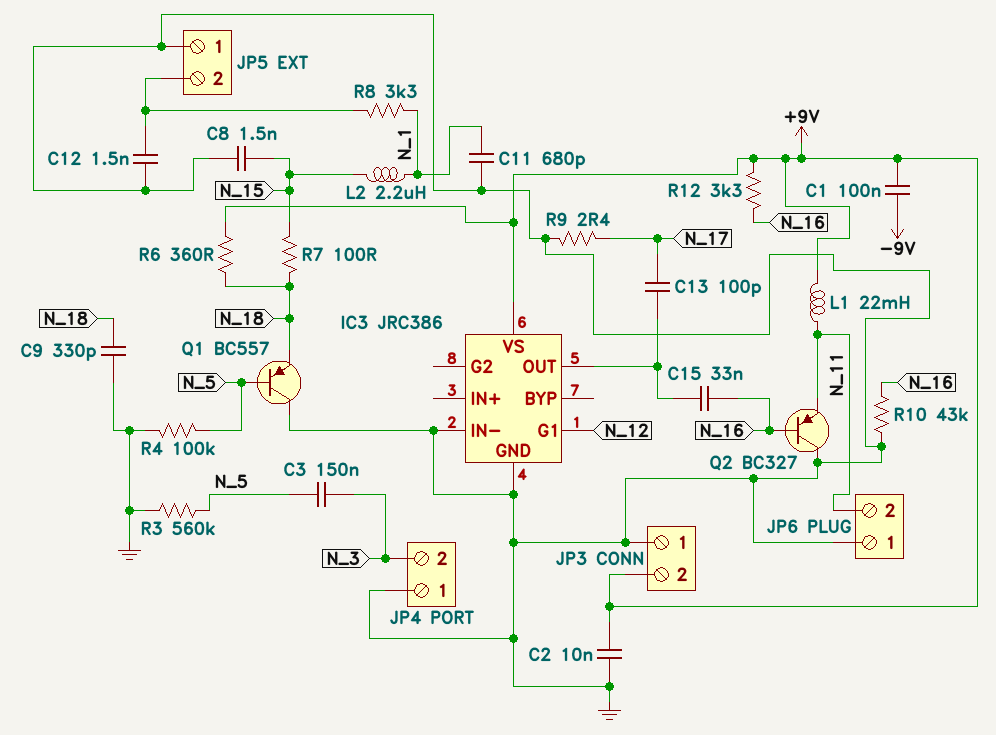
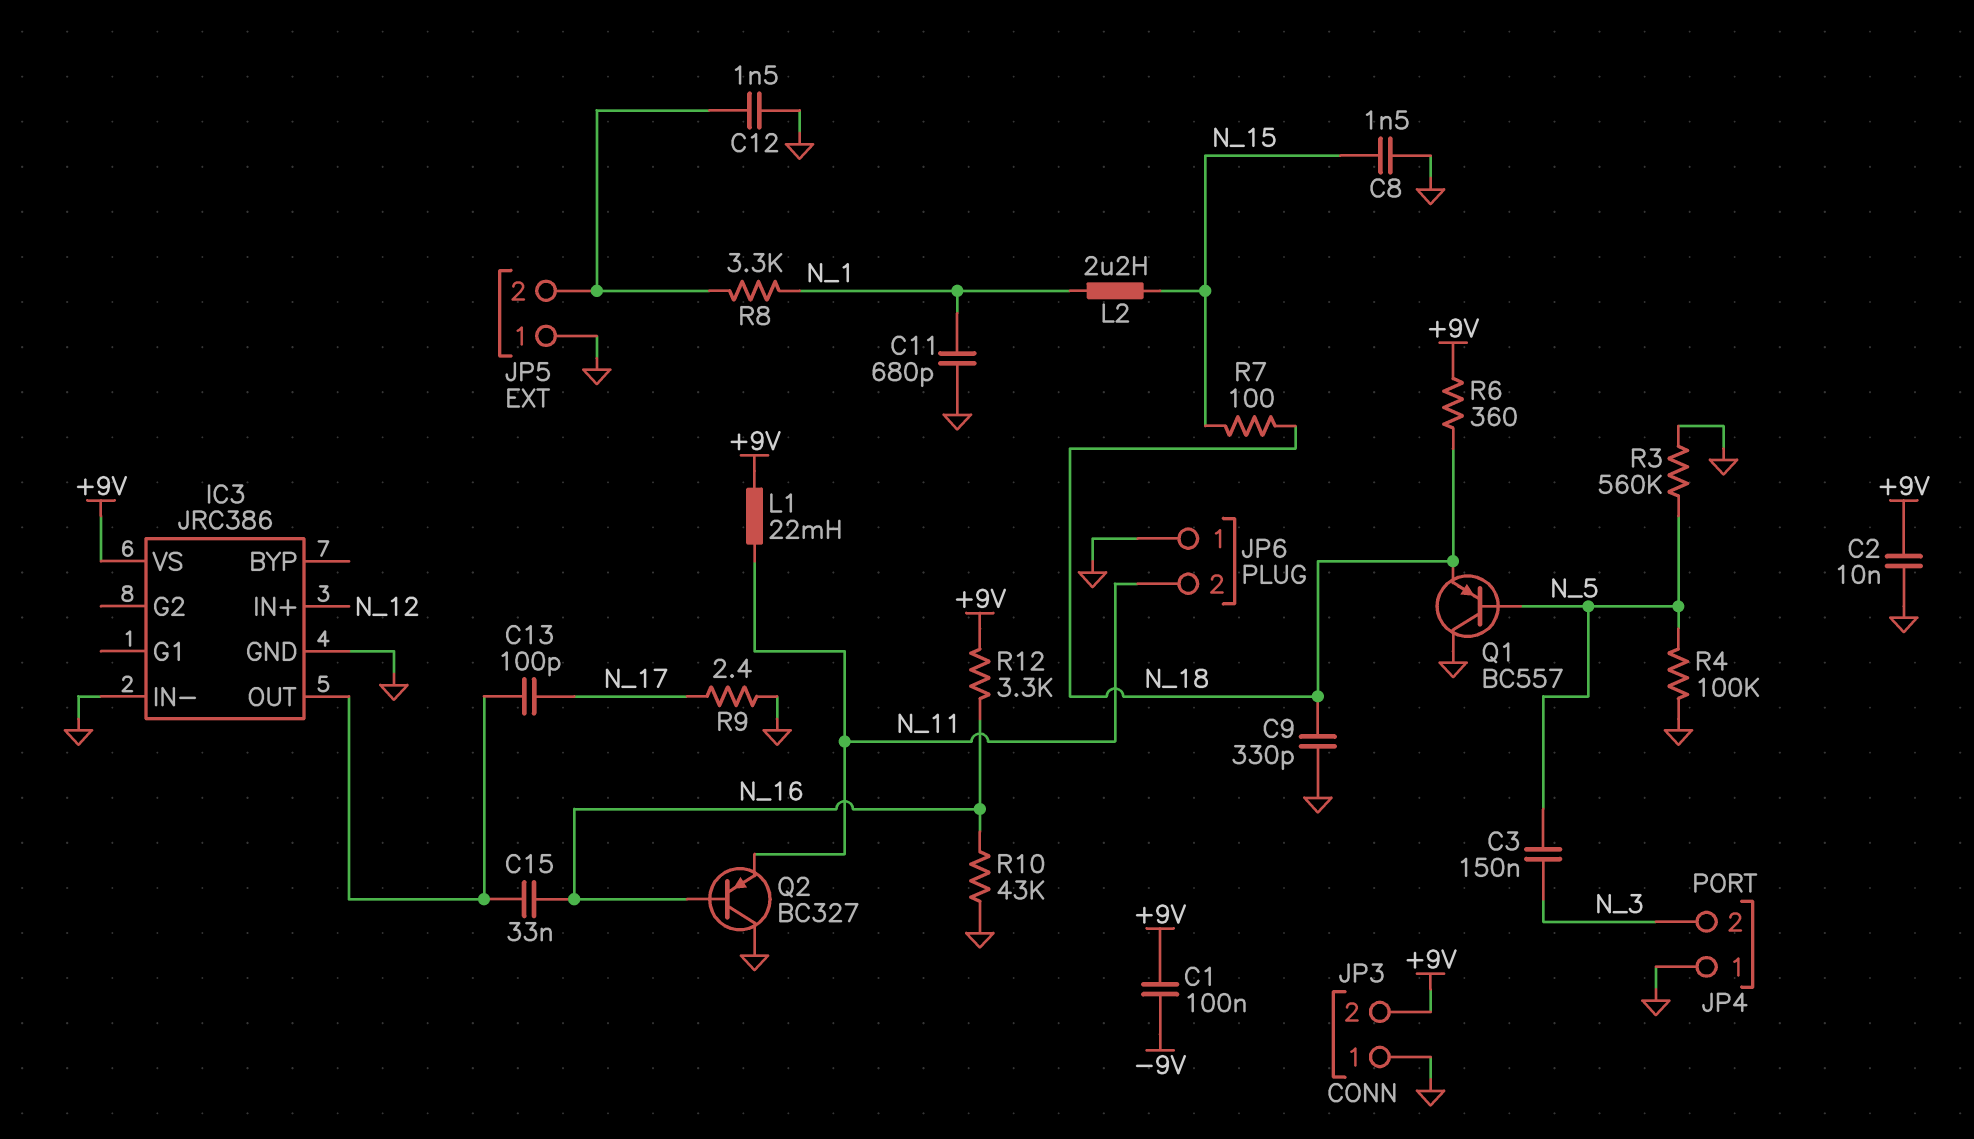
IC3 pin G1: N_12 -> none
IC3 pin IN+: none -> N_12

